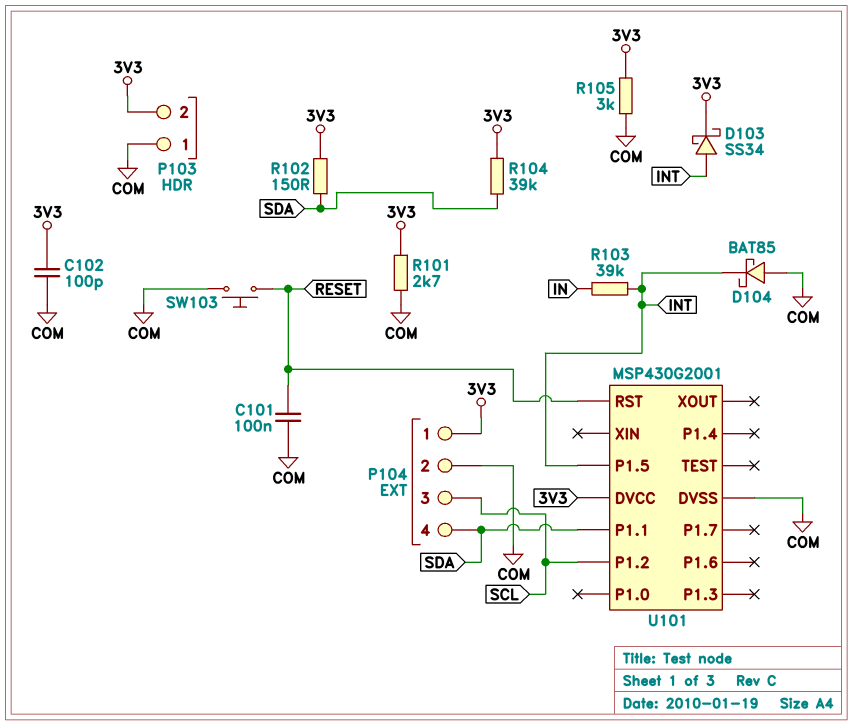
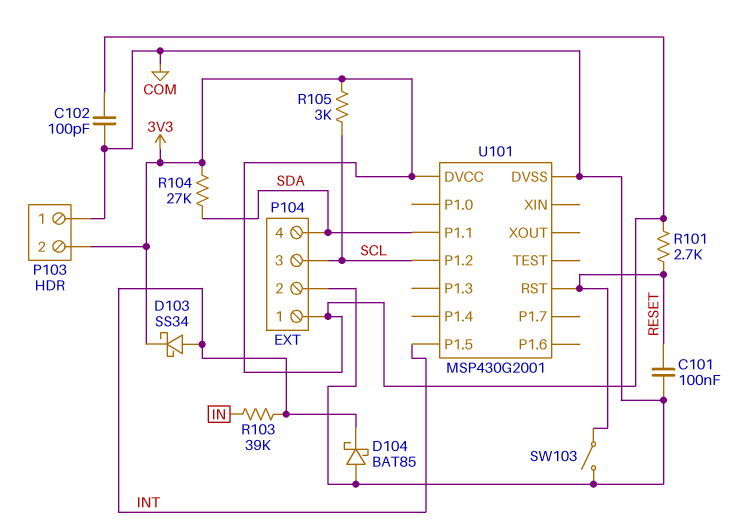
R101: 2.7k (3V3, COM) -> 2.7k (3V3, RESET)
R102: 150 (3V3, SDA) -> none
R104: 39k (3V3, SDA) -> 27k (3V3, SDA)
R105: 3k (3V3, COM) -> 3k (3V3, SCL)
SW103: button (COM, RESET) -> switch (COM, RESET)

